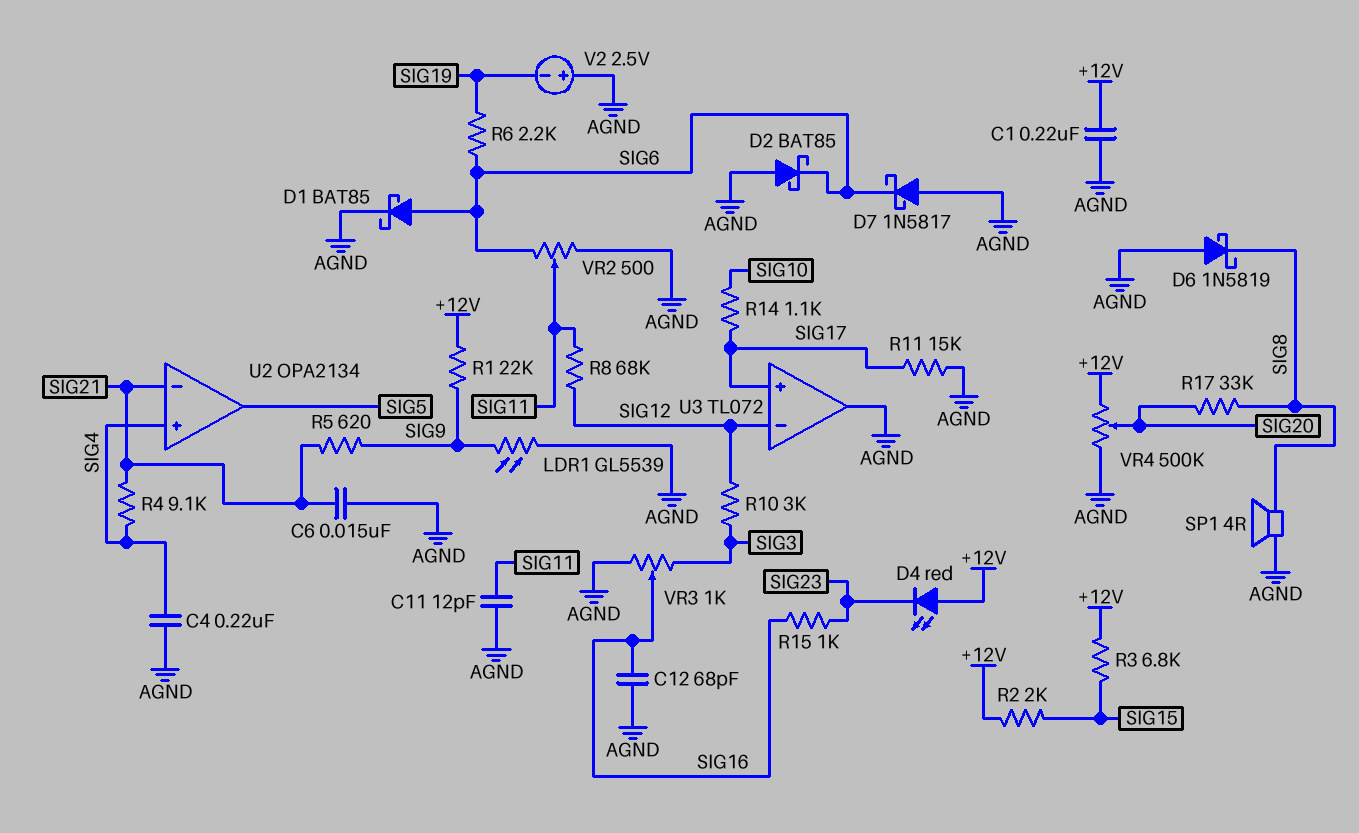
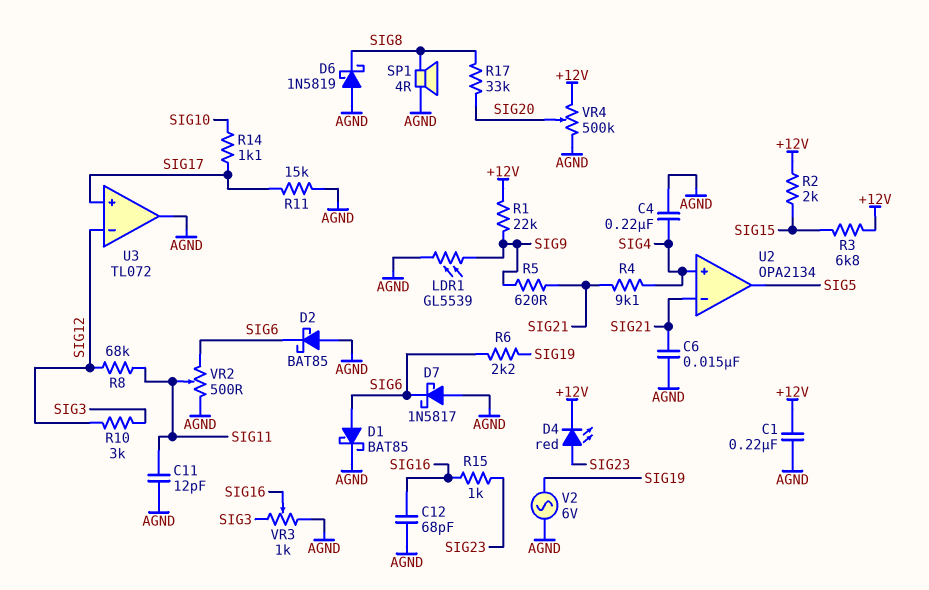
D4: LED red (A +12V, K SIG23) -> LED red (A SIG23, K +12V)
V2: 2.5V (plus AGND, minus SIG19) -> AC 6V (AGND, SIG19)

